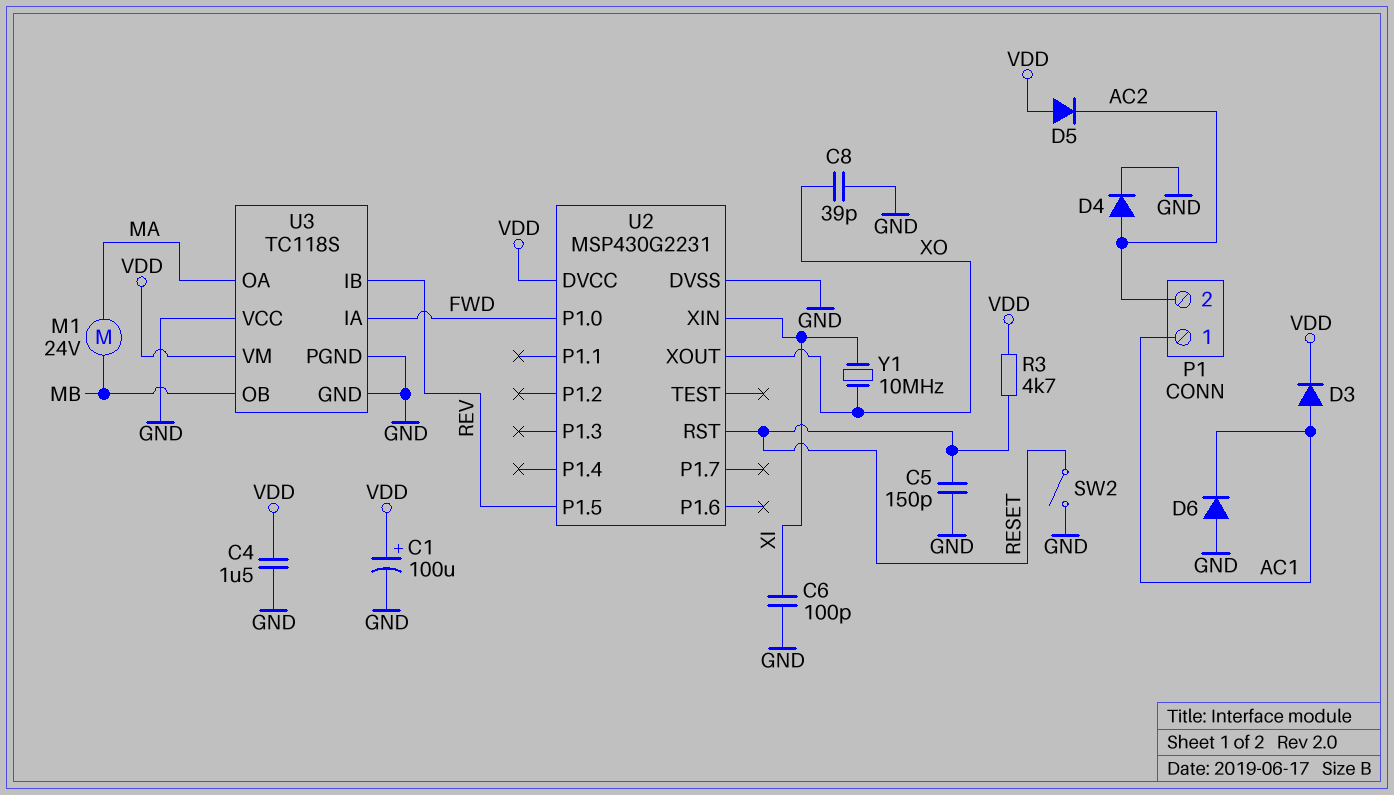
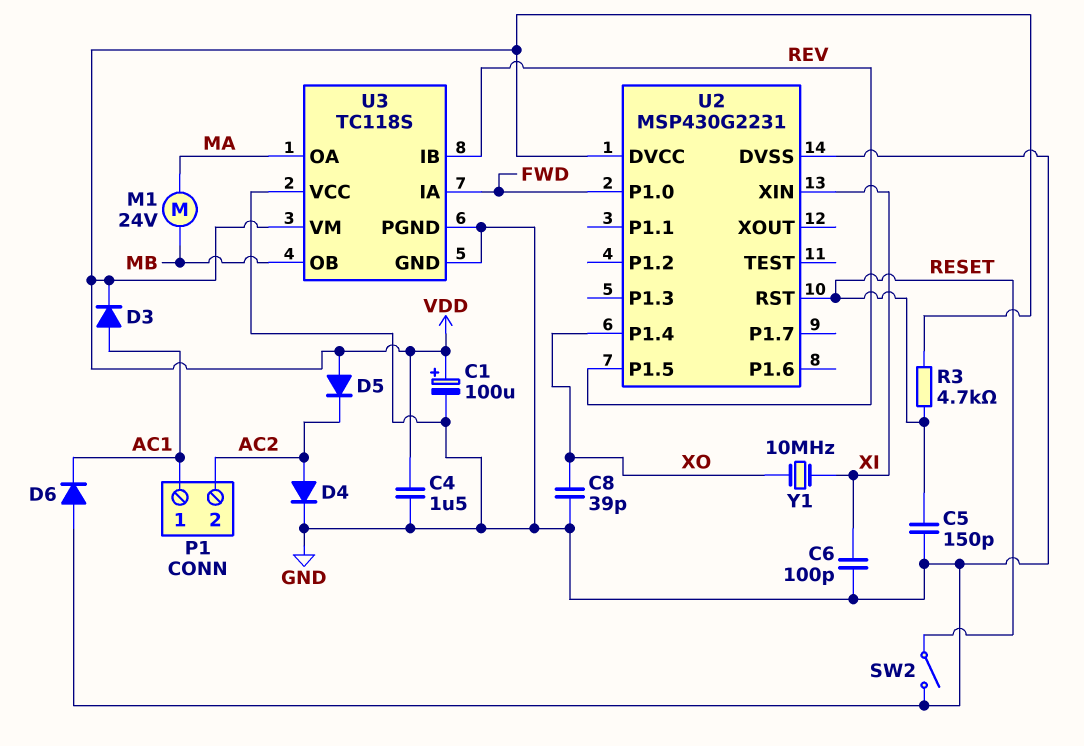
U2 pin P1.4: none -> XO
U2 pin XOUT: XO -> none

